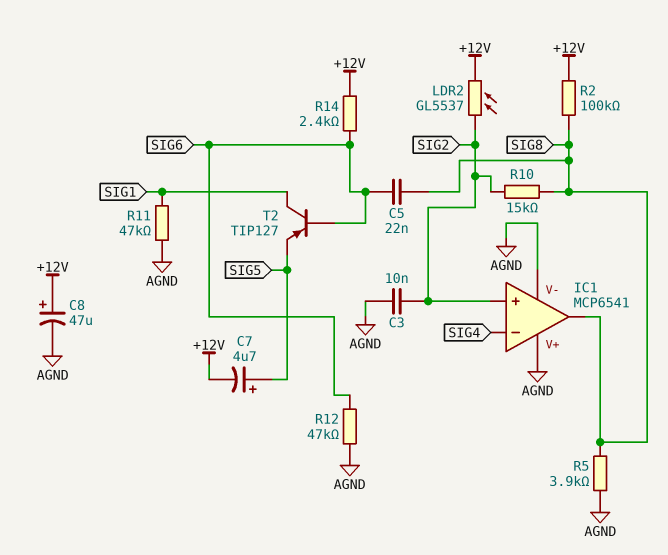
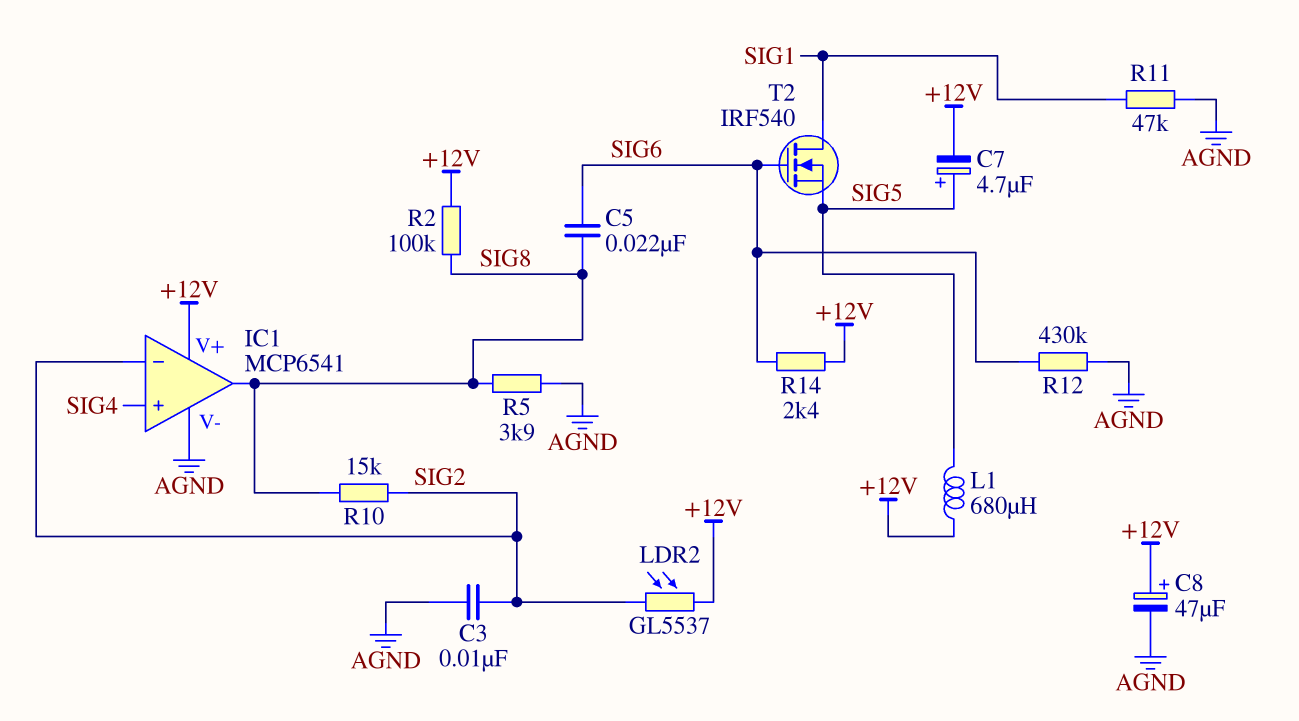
IC1 pin V+: AGND -> +12V
IC1 pin in+: SIG2 -> SIG4
IC1 pin in-: SIG4 -> SIG2
L1: none -> 680uH (+12V, SIG5)
R12: 47k (AGND, SIG6) -> 430k (AGND, SIG6)
T2: PNP TIP127 (B SIG6, C SIG1, E SIG5) -> NMOS IRF540 (G SIG6, D SIG1, S SIG5)

